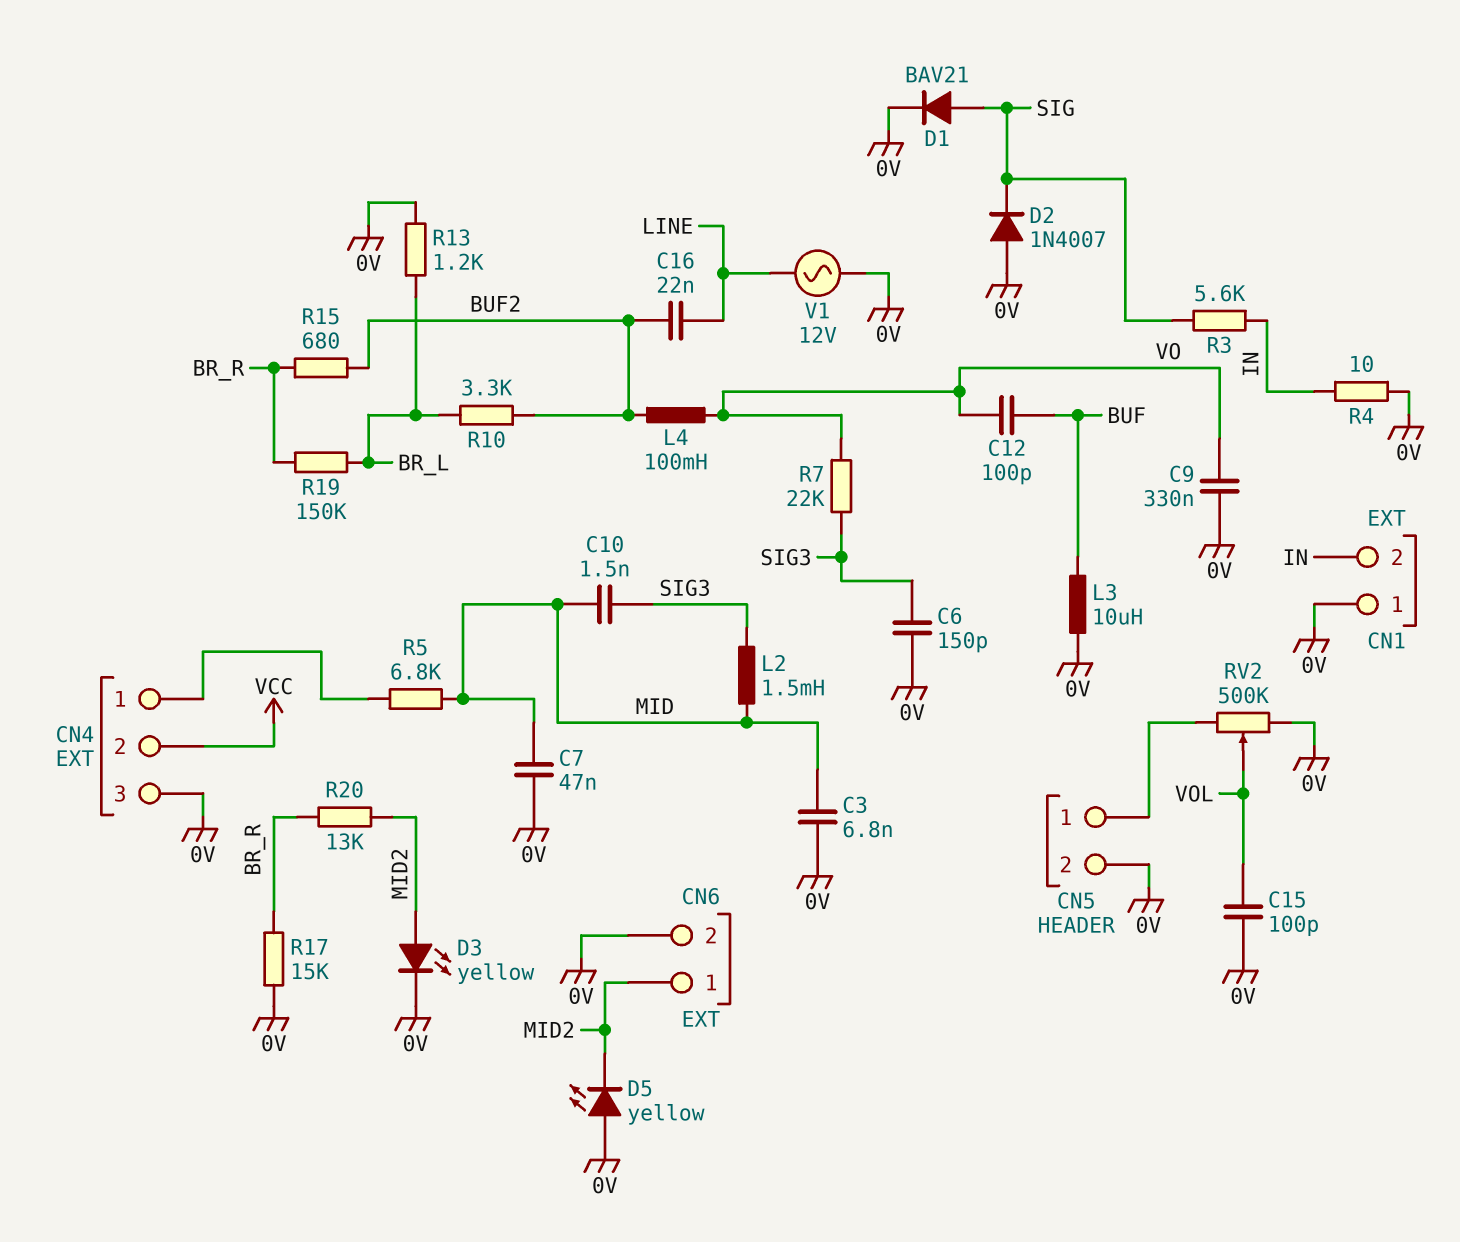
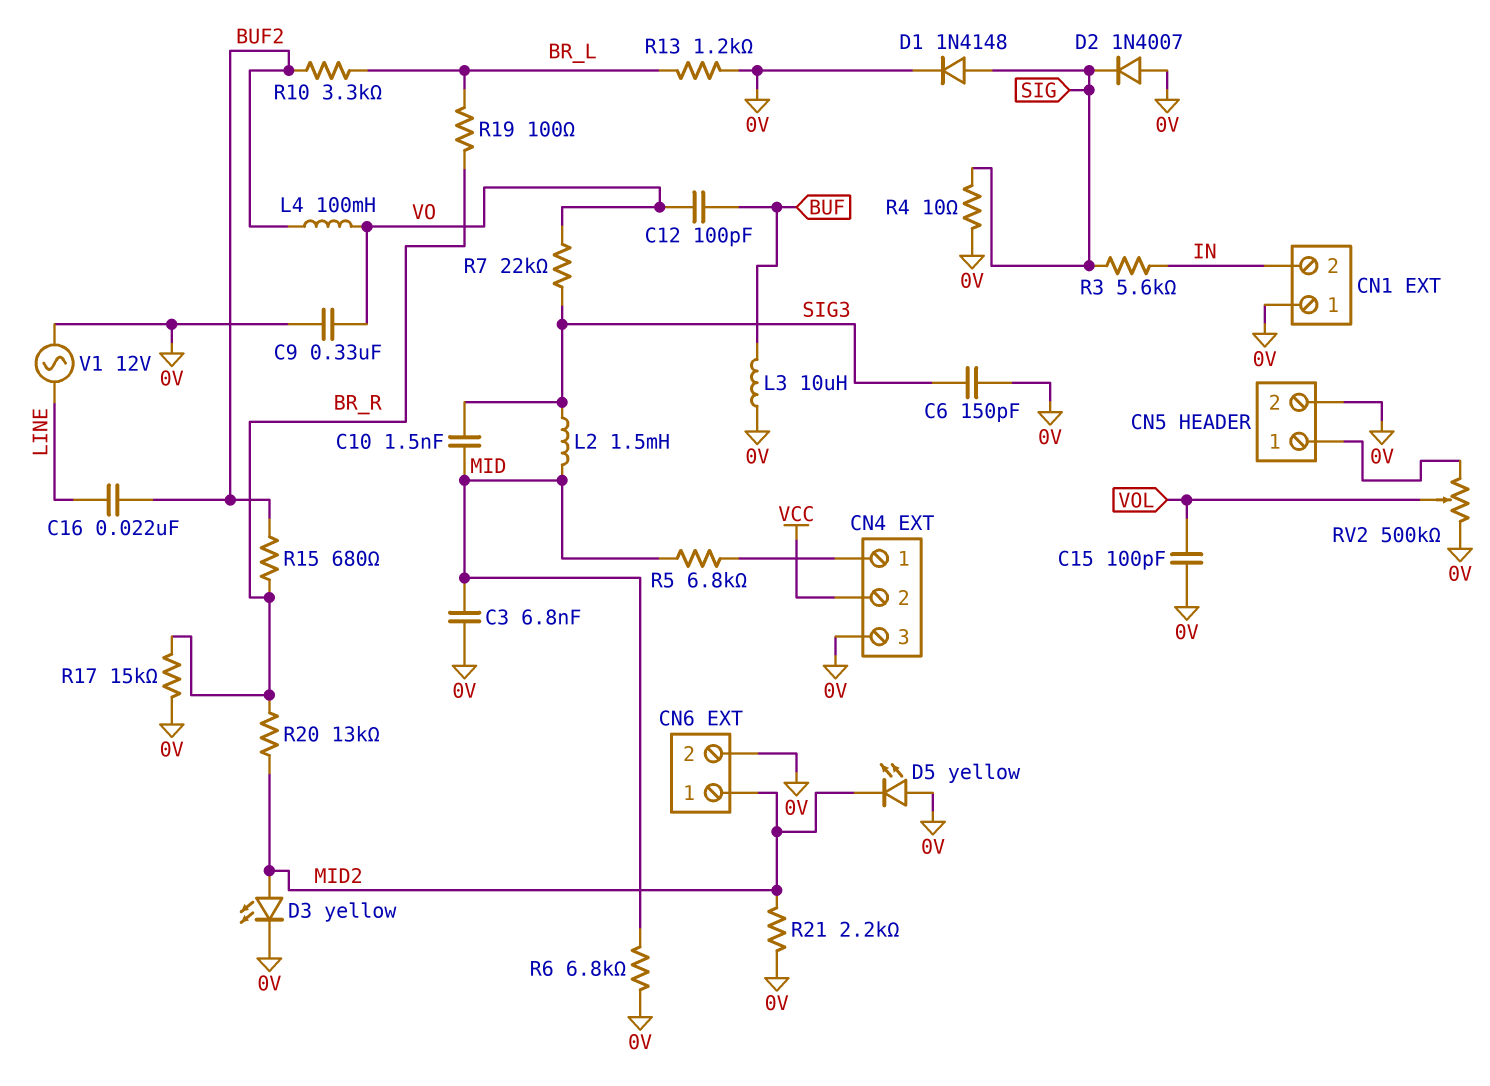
C7: 47nF (0V, MID) -> none
D1: diode BAV21 (A SIG, K 0V) -> diode 1N4148 (A SIG, K 0V)
R4: 10 (0V, IN) -> 10 (0V, SIG)
R6: none -> 6.8k (0V, MID)
R19: 150k (BR_L, BR_R) -> 100 (BR_L, BR_R)
R21: none -> 2.2k (0V, MID2)

